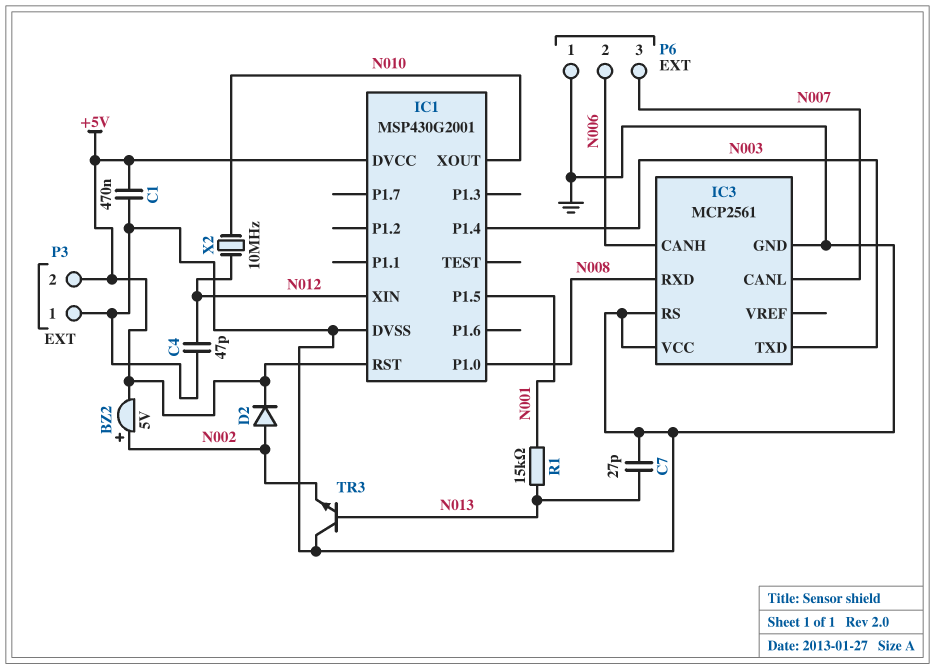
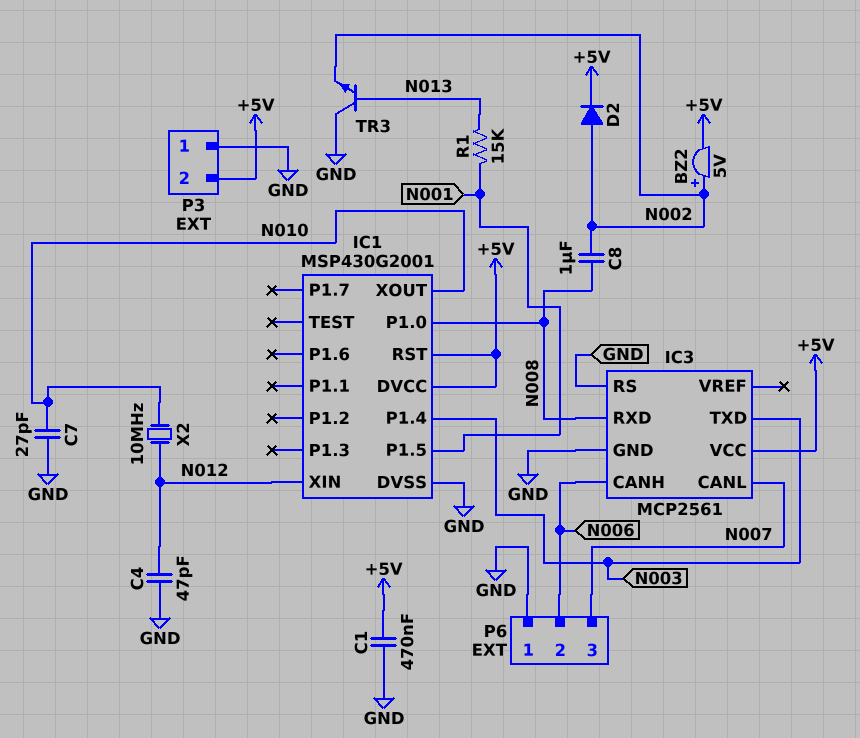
C7: 27pF (GND, N013) -> 27pF (GND, N010)
C8: none -> 1uF (N002, N008)
IC3 pin VCC: GND -> +5V

